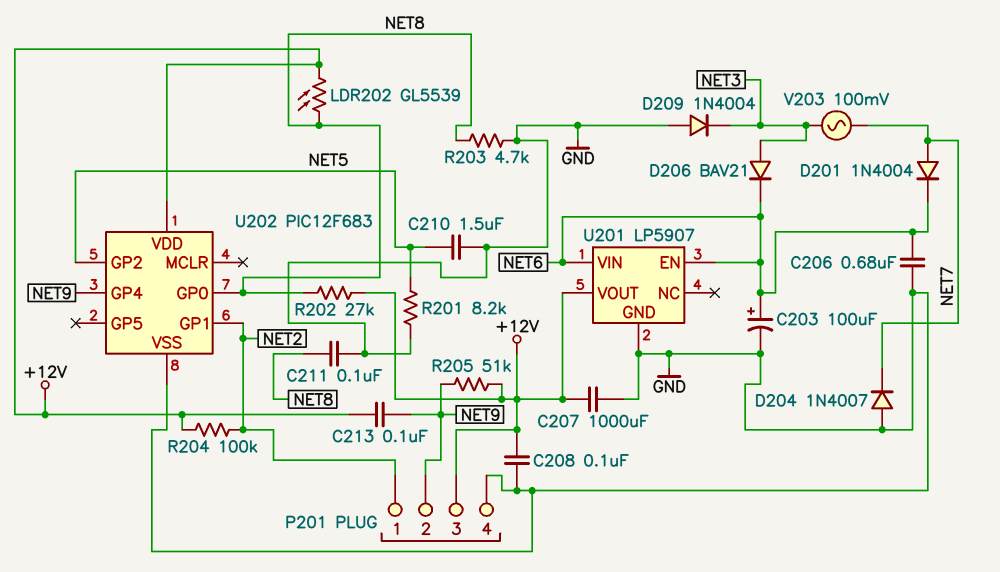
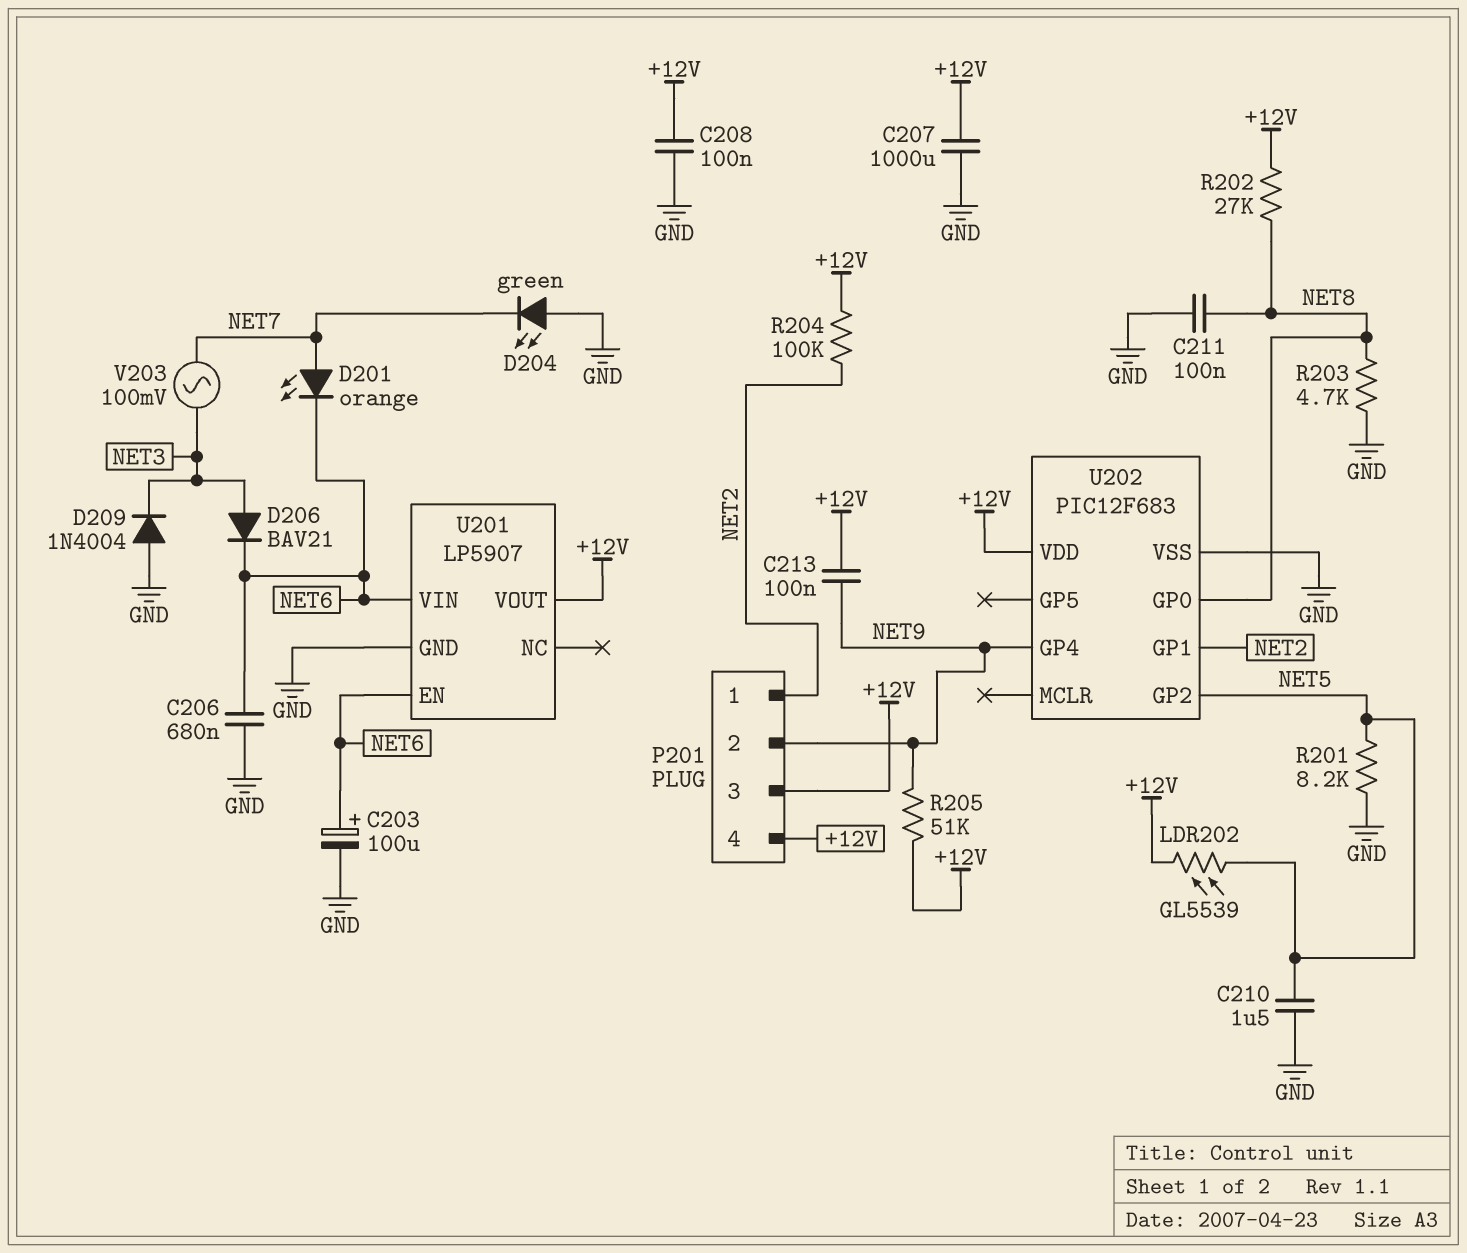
D201: diode 1N4004 (A NET7, K NET6) -> LED orange (A NET7, K NET6)
D204: diode 1N4007 (A GND, K NET7) -> LED green (A GND, K NET7)
LDR202: GL5539 (+12V, NET8) -> GL5539 (+12V, NET5)
P201 pin 4: GND -> +12V

